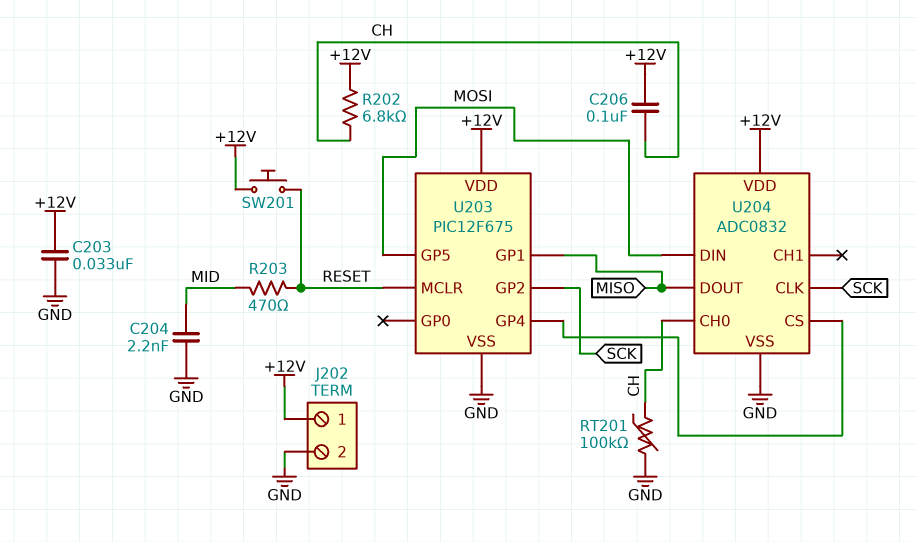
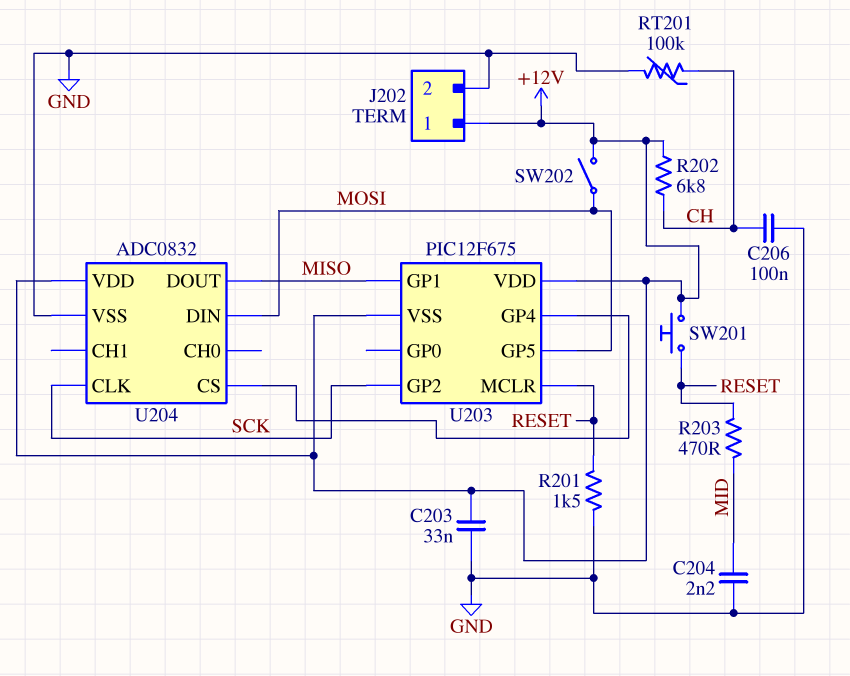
C206: 100nF (+12V, CH) -> 100nF (CH, GND)
R201: none -> 1.5k (GND, RESET)
SW202: none -> switch (+12V, MOSI)
U203 pin VSS: GND -> +12V
U204 pin CH0: CH -> none

